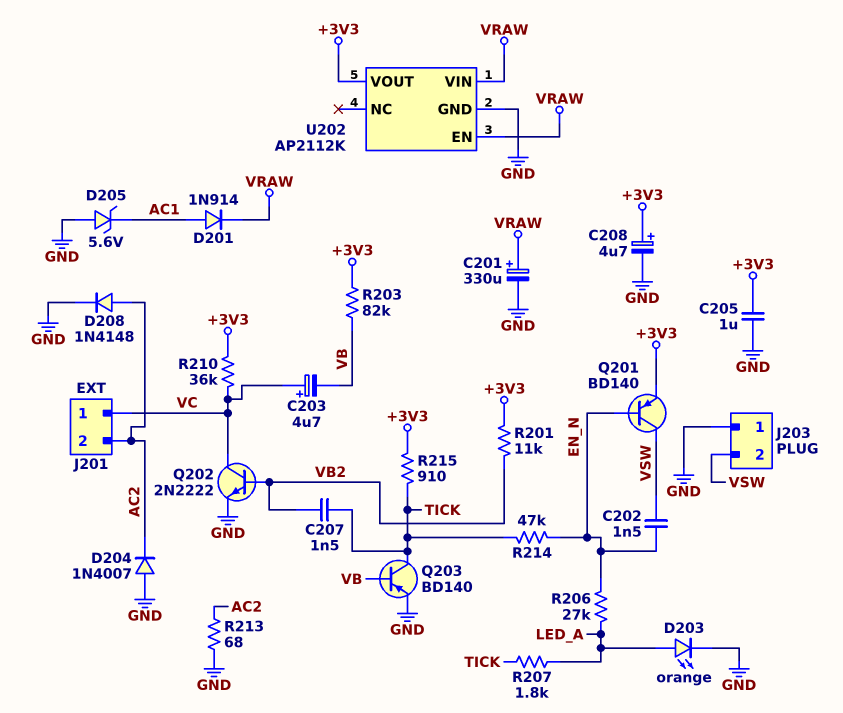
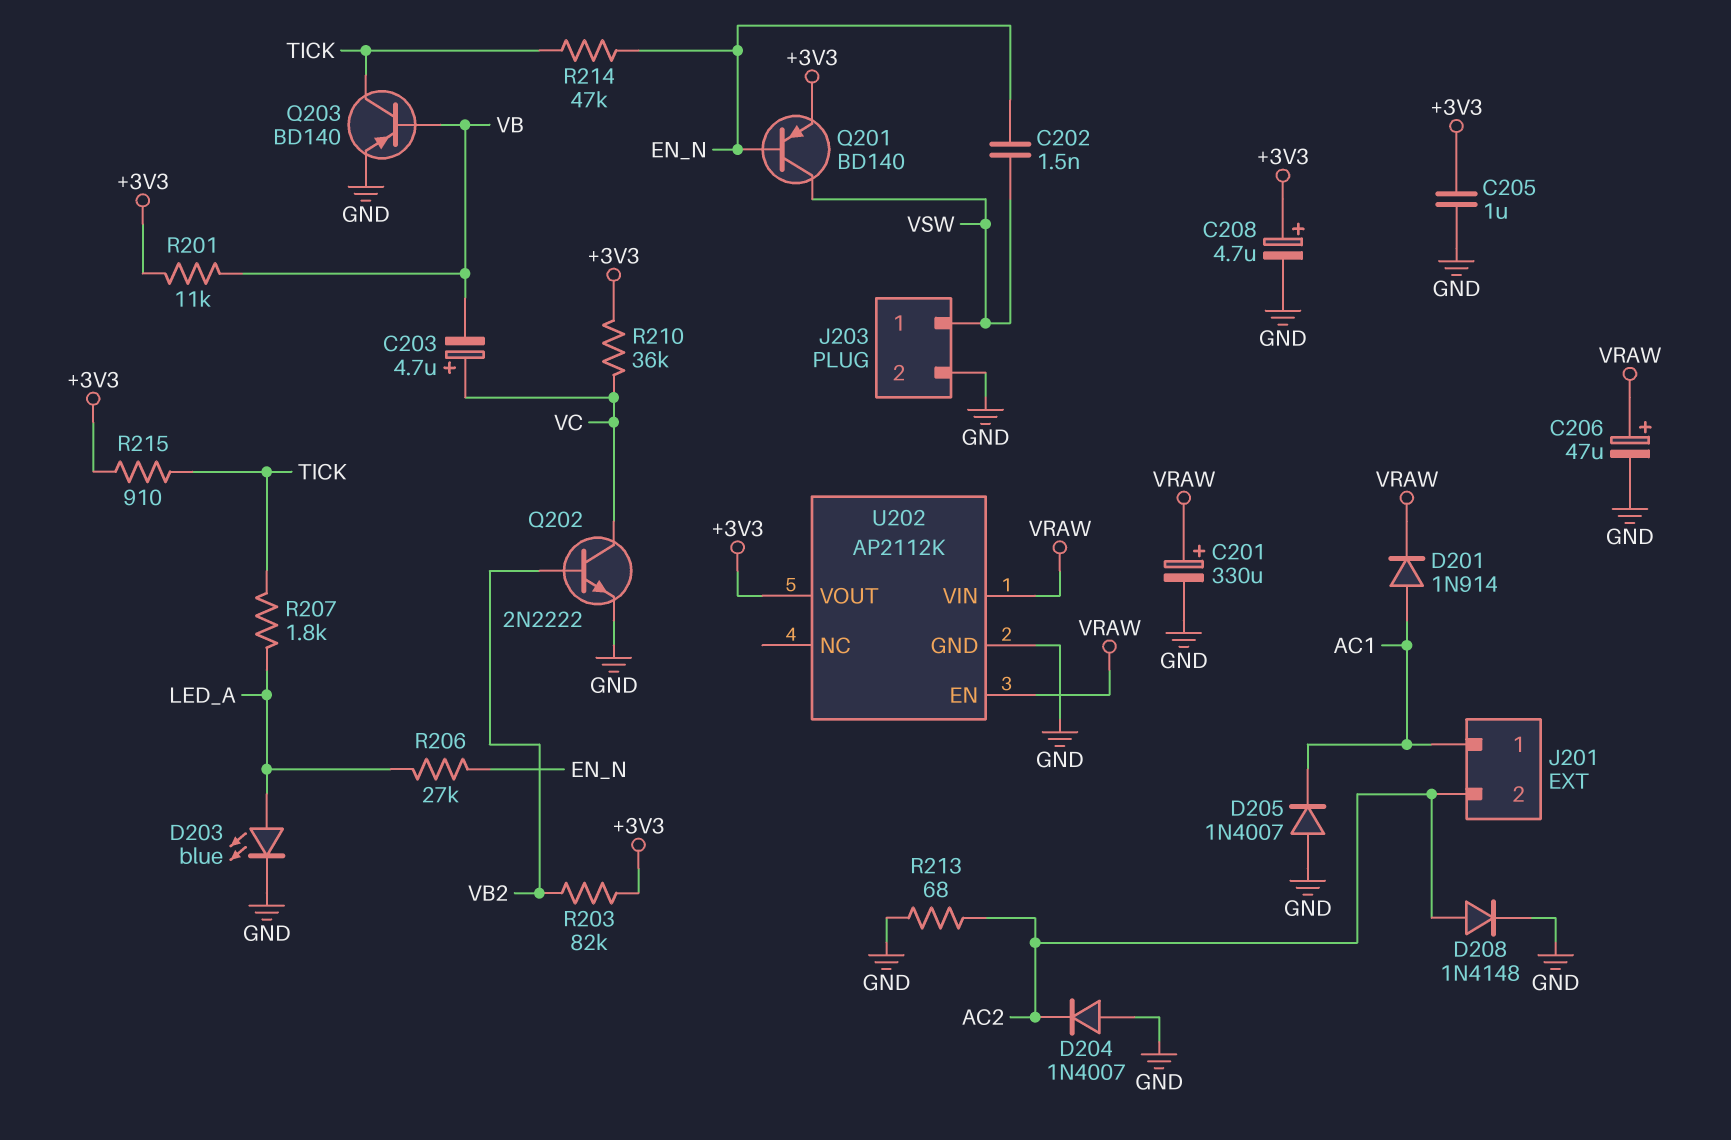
C206: none -> 47uF (plus VRAW, minus GND)
C207: 1.5nF (TICK, VB2) -> none
D203: LED orange (A LED_A, K GND) -> LED blue (A LED_A, K GND)
D205: zener 5.6V (A GND, K AC1) -> diode 1N4007 (A GND, K AC1)
J201 pin 1: VC -> AC1
J203 pin 1: GND -> VSW
J203 pin 2: VSW -> GND
R201: 11k (+3V3, VB2) -> 11k (+3V3, VB)
R203: 82k (+3V3, VB) -> 82k (+3V3, VB2)

